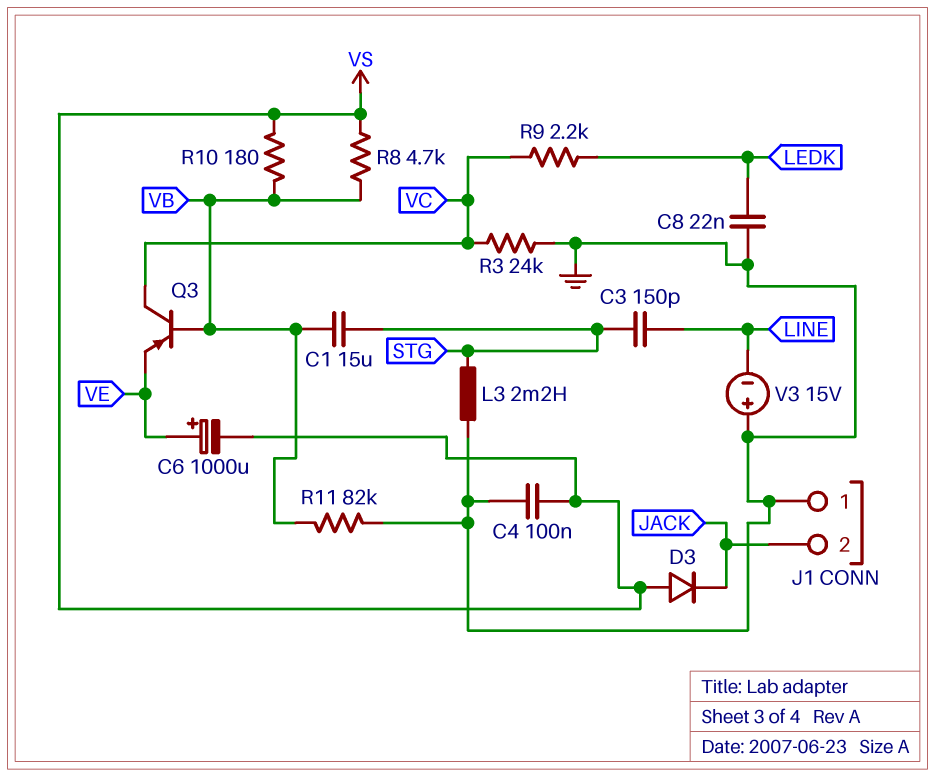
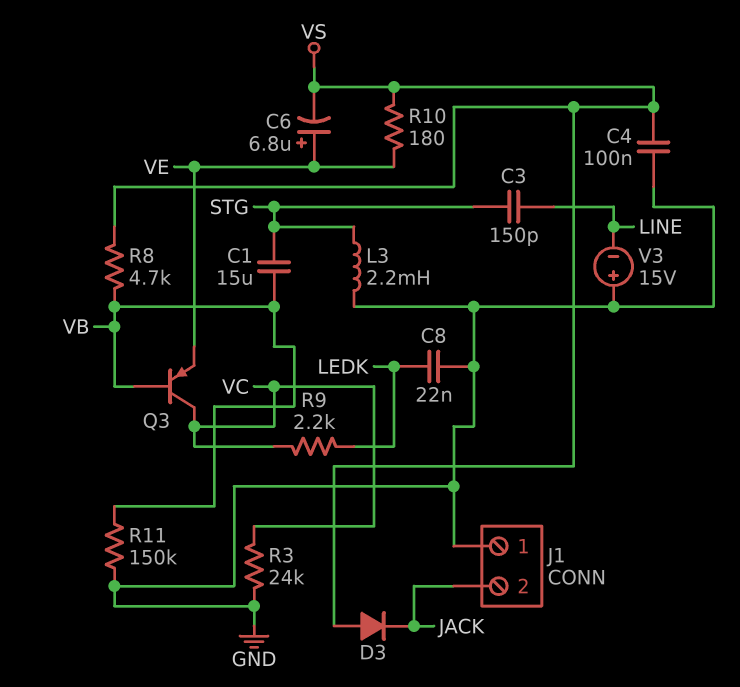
C6: 1000uF (plus VE, minus VS) -> 6.8uF (plus VE, minus VS)
R10: 180 (VB, VS) -> 180 (VE, VS)
R11: 82k (GND, VB) -> 150k (GND, VB)

